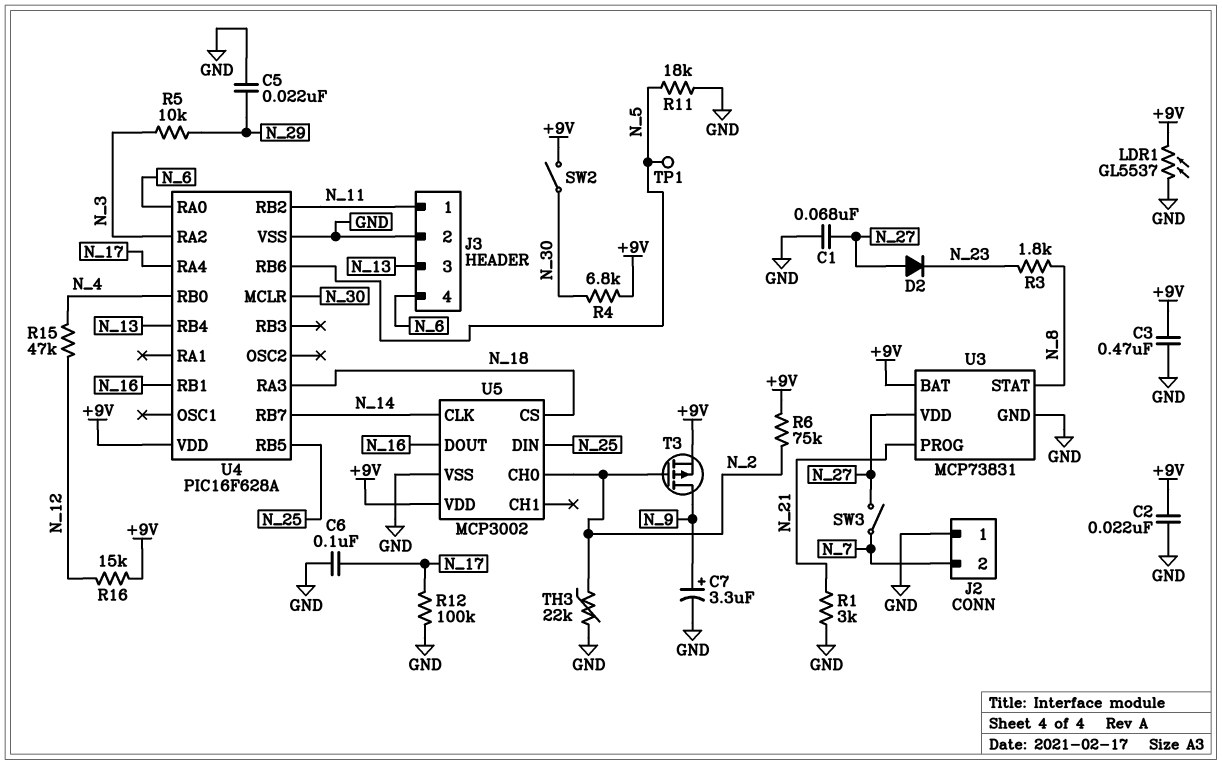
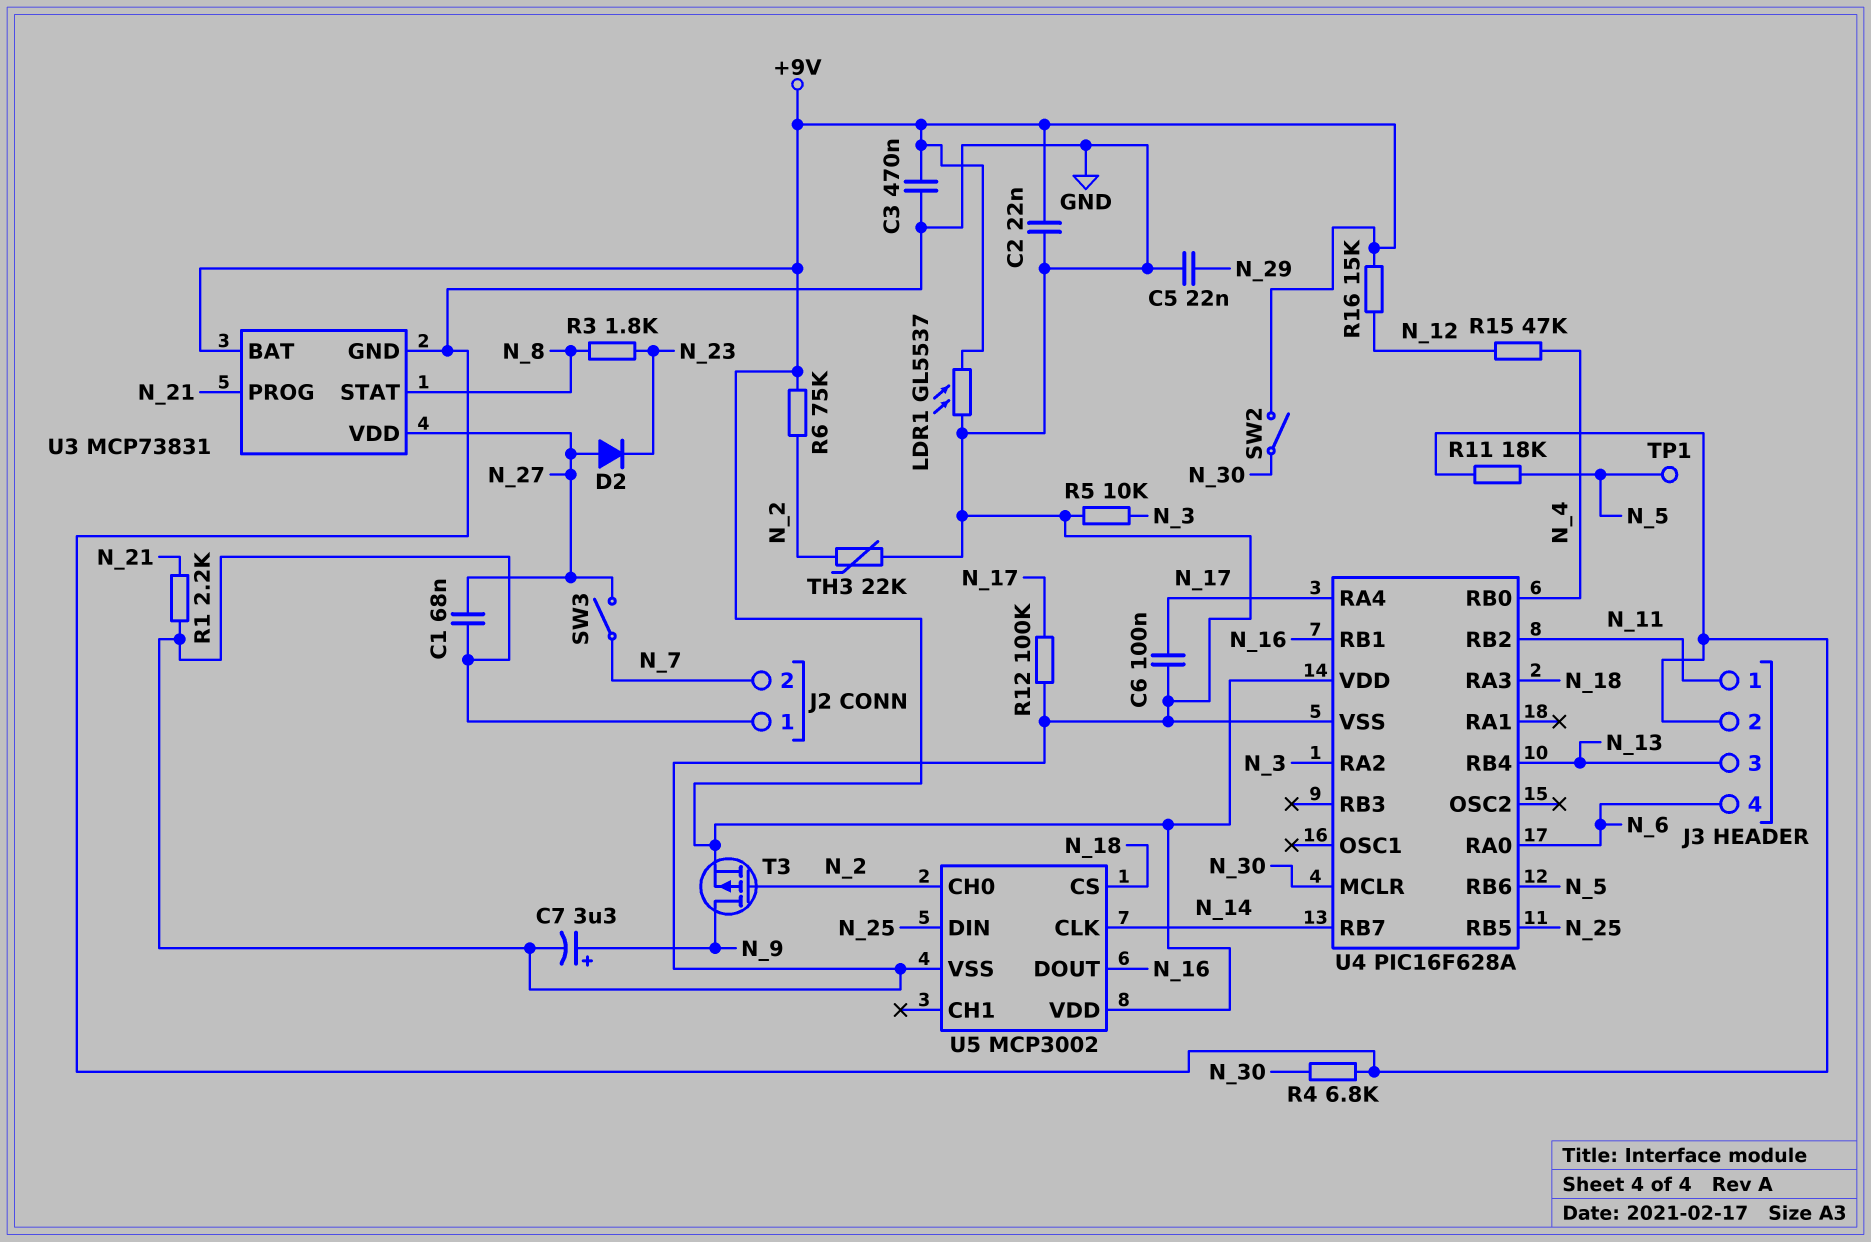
R1: 3k (GND, N_21) -> 2.2k (GND, N_21)
R4: 6.8k (+9V, N_30) -> 6.8k (GND, N_30)
R5: 10k (N_3, N_29) -> 10k (GND, N_3)

